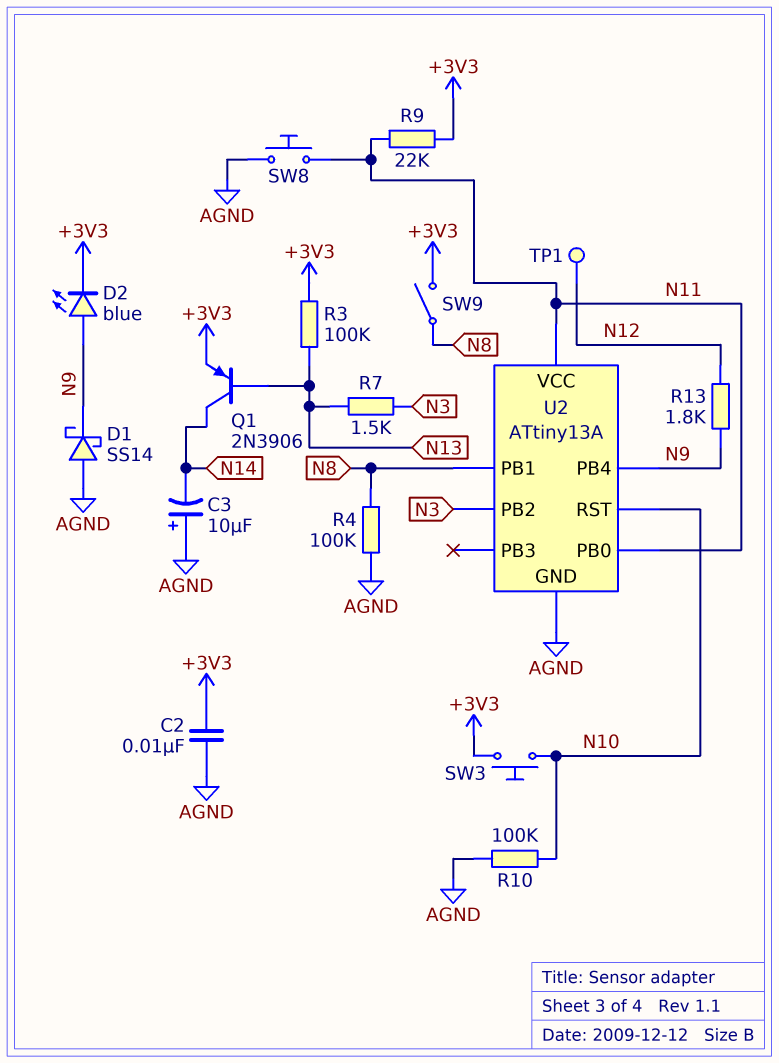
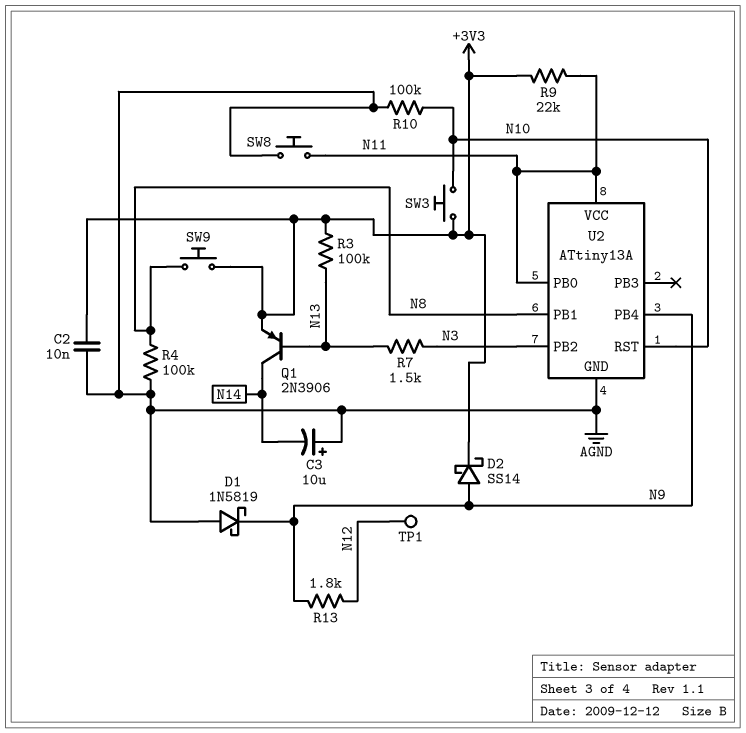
D1: schottky SS14 (A AGND, K N9) -> schottky 1N5819 (A AGND, K N9)
D2: LED blue (A N9, K +3V3) -> schottky SS14 (A N9, K +3V3)
SW9: switch (+3V3, N8) -> button (+3V3, N8)

